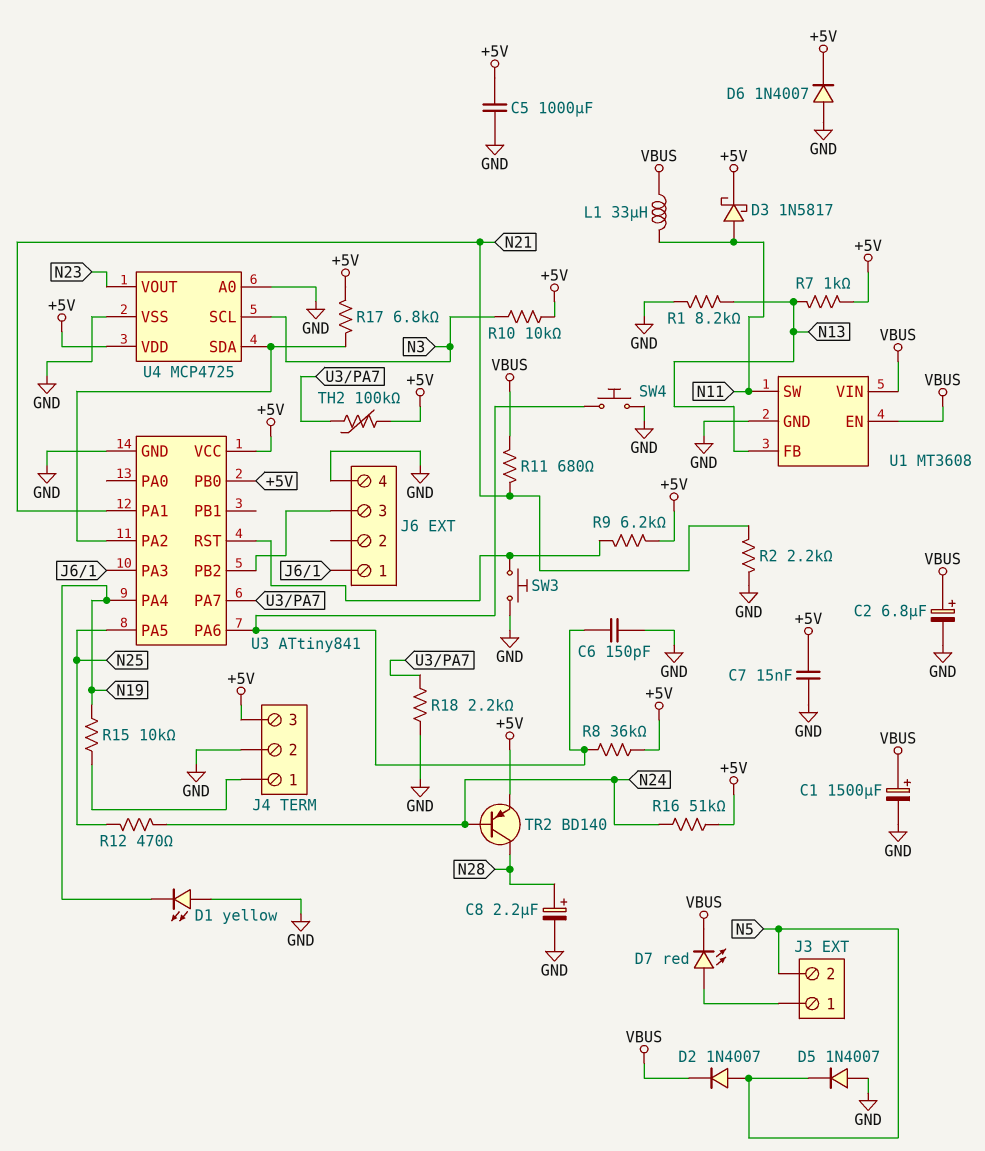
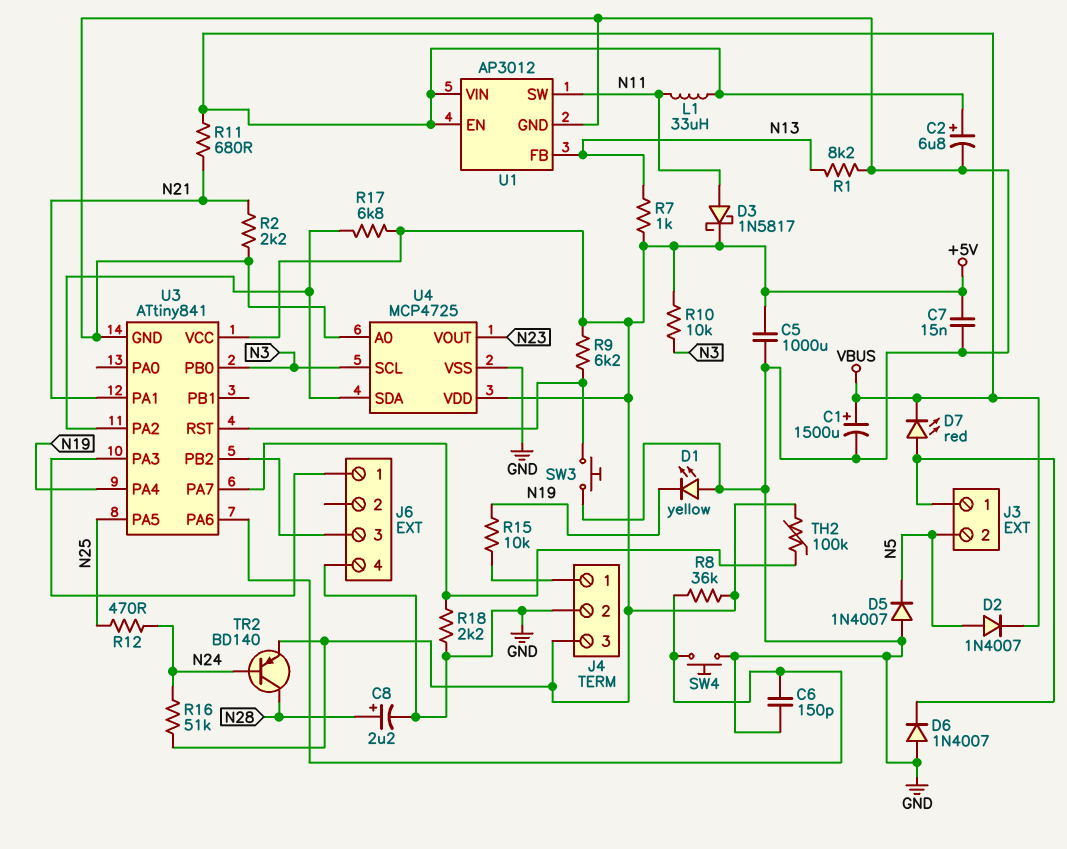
D6: diode 1N4007 (A GND, K +5V) -> diode 1N4007 (A GND, K J3/1)
U1: MT3608 -> AP3012
U3 pin PB0: +5V -> N3

